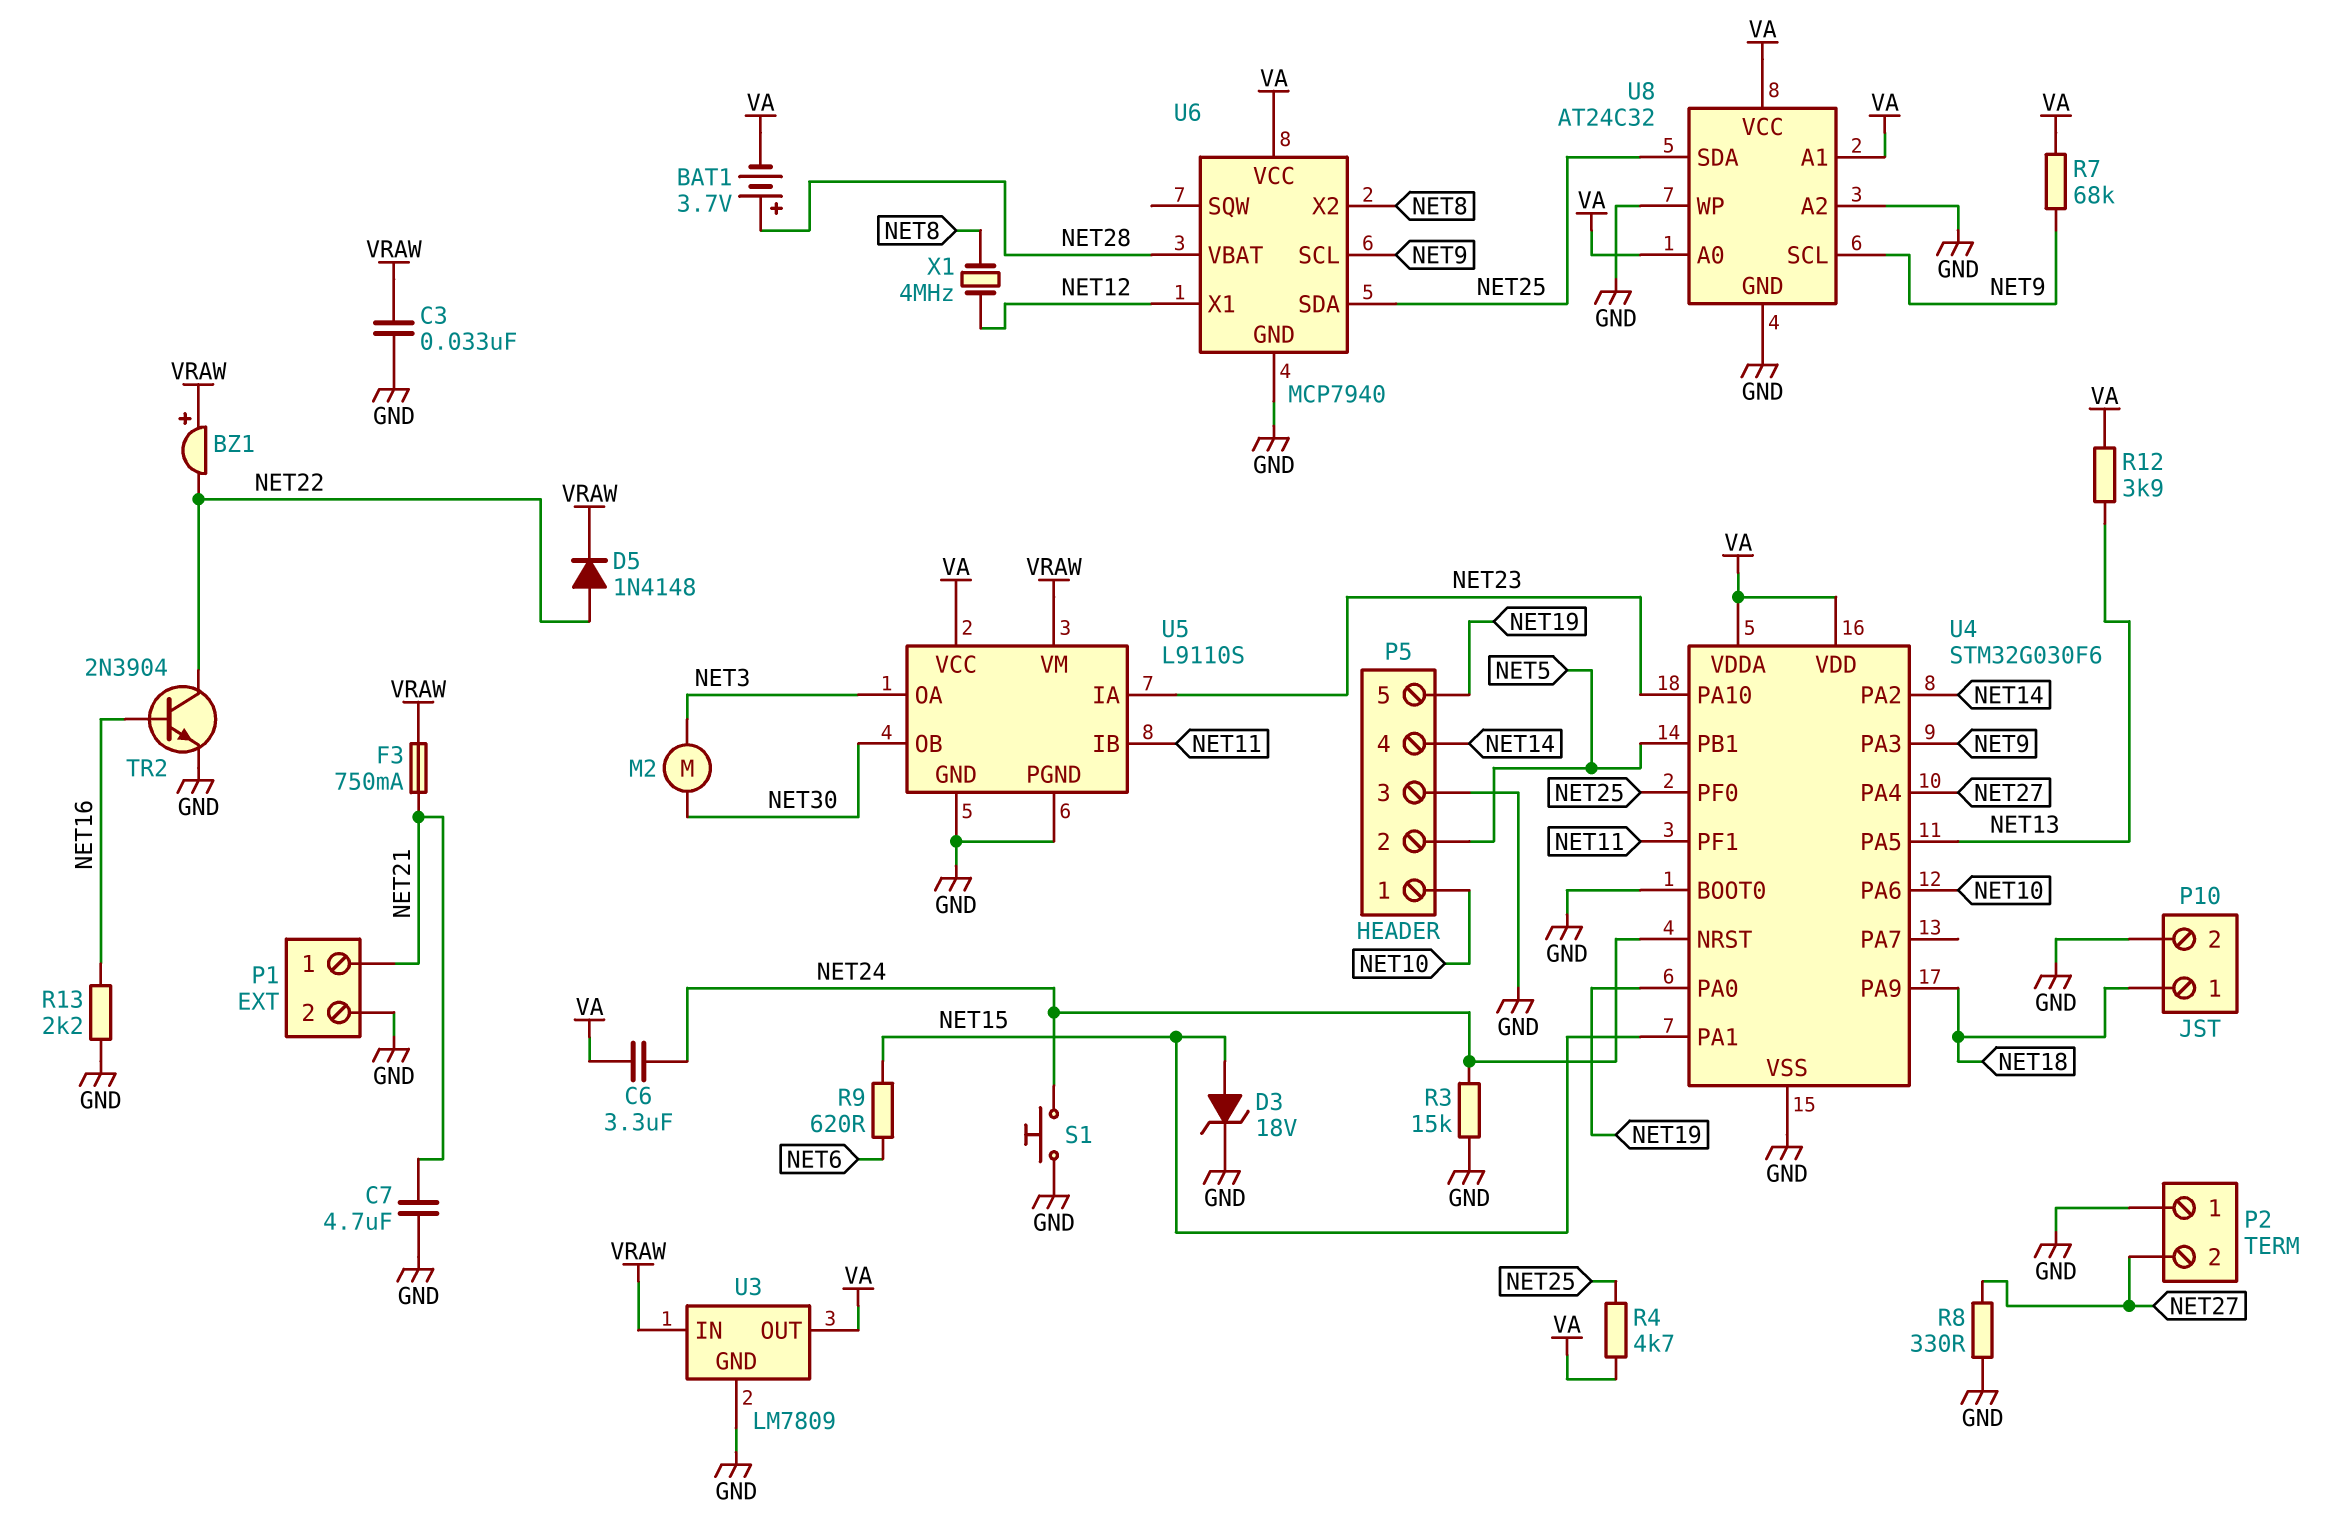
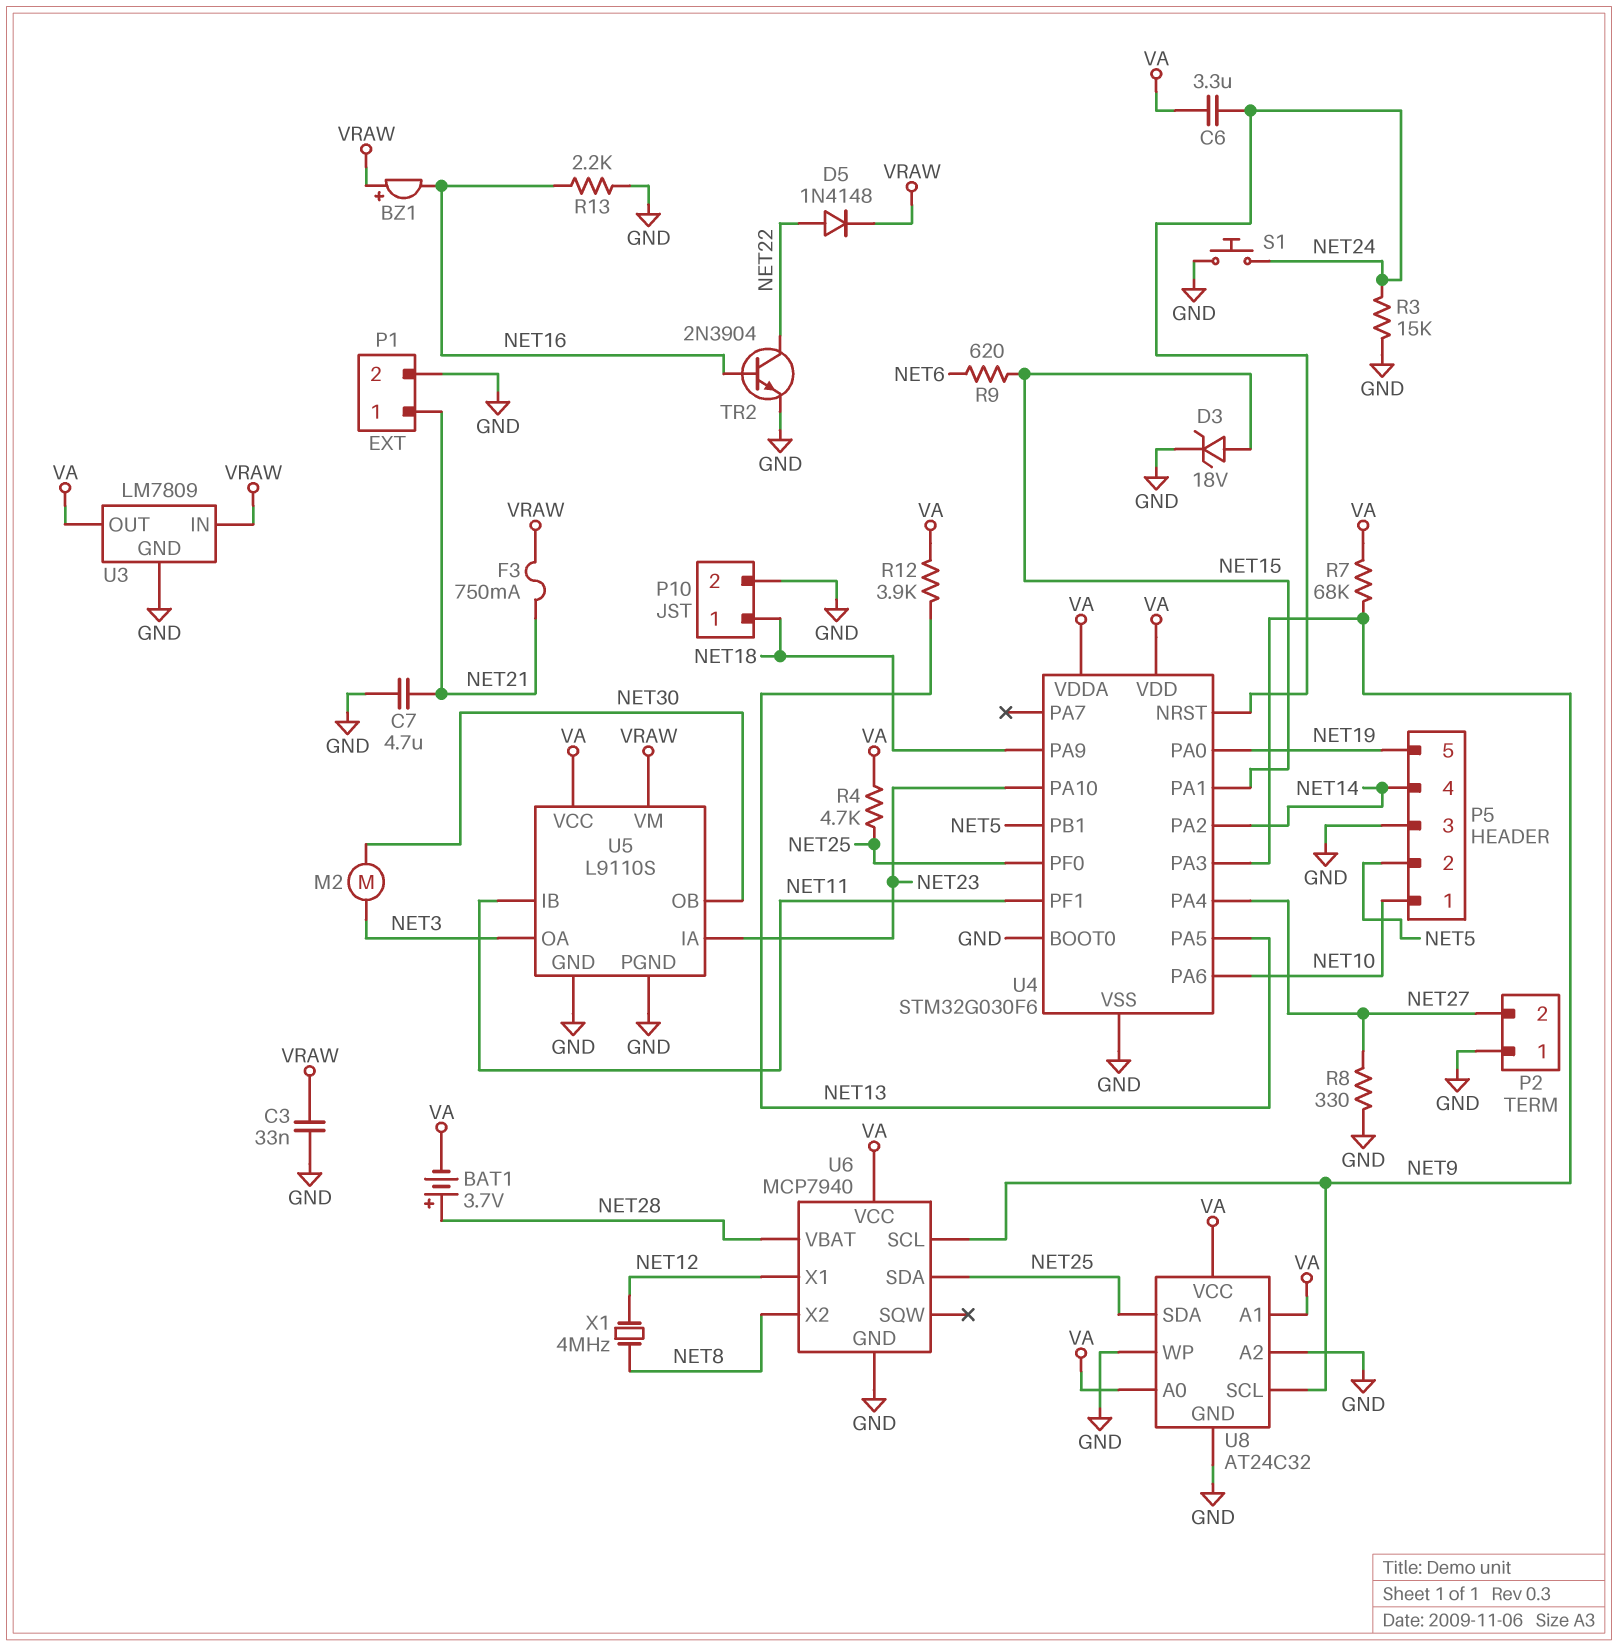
BZ1: buzzer (plus VRAW, minus NET22) -> buzzer (plus VRAW, minus NET16)

